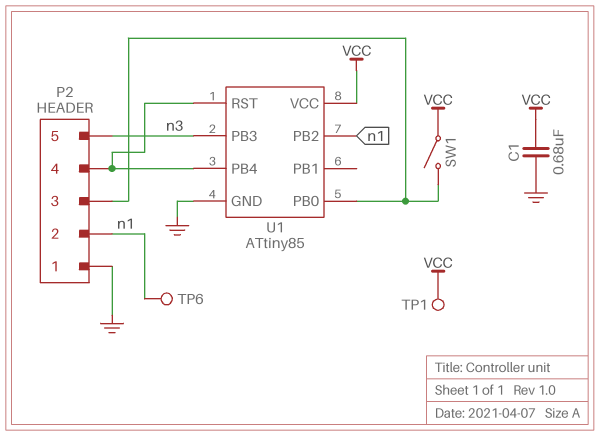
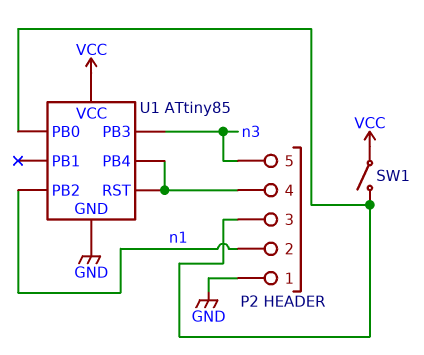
C1: 680nF (GND, VCC) -> none
TP1: test point (VCC) -> none
TP6: test point (n1) -> none

